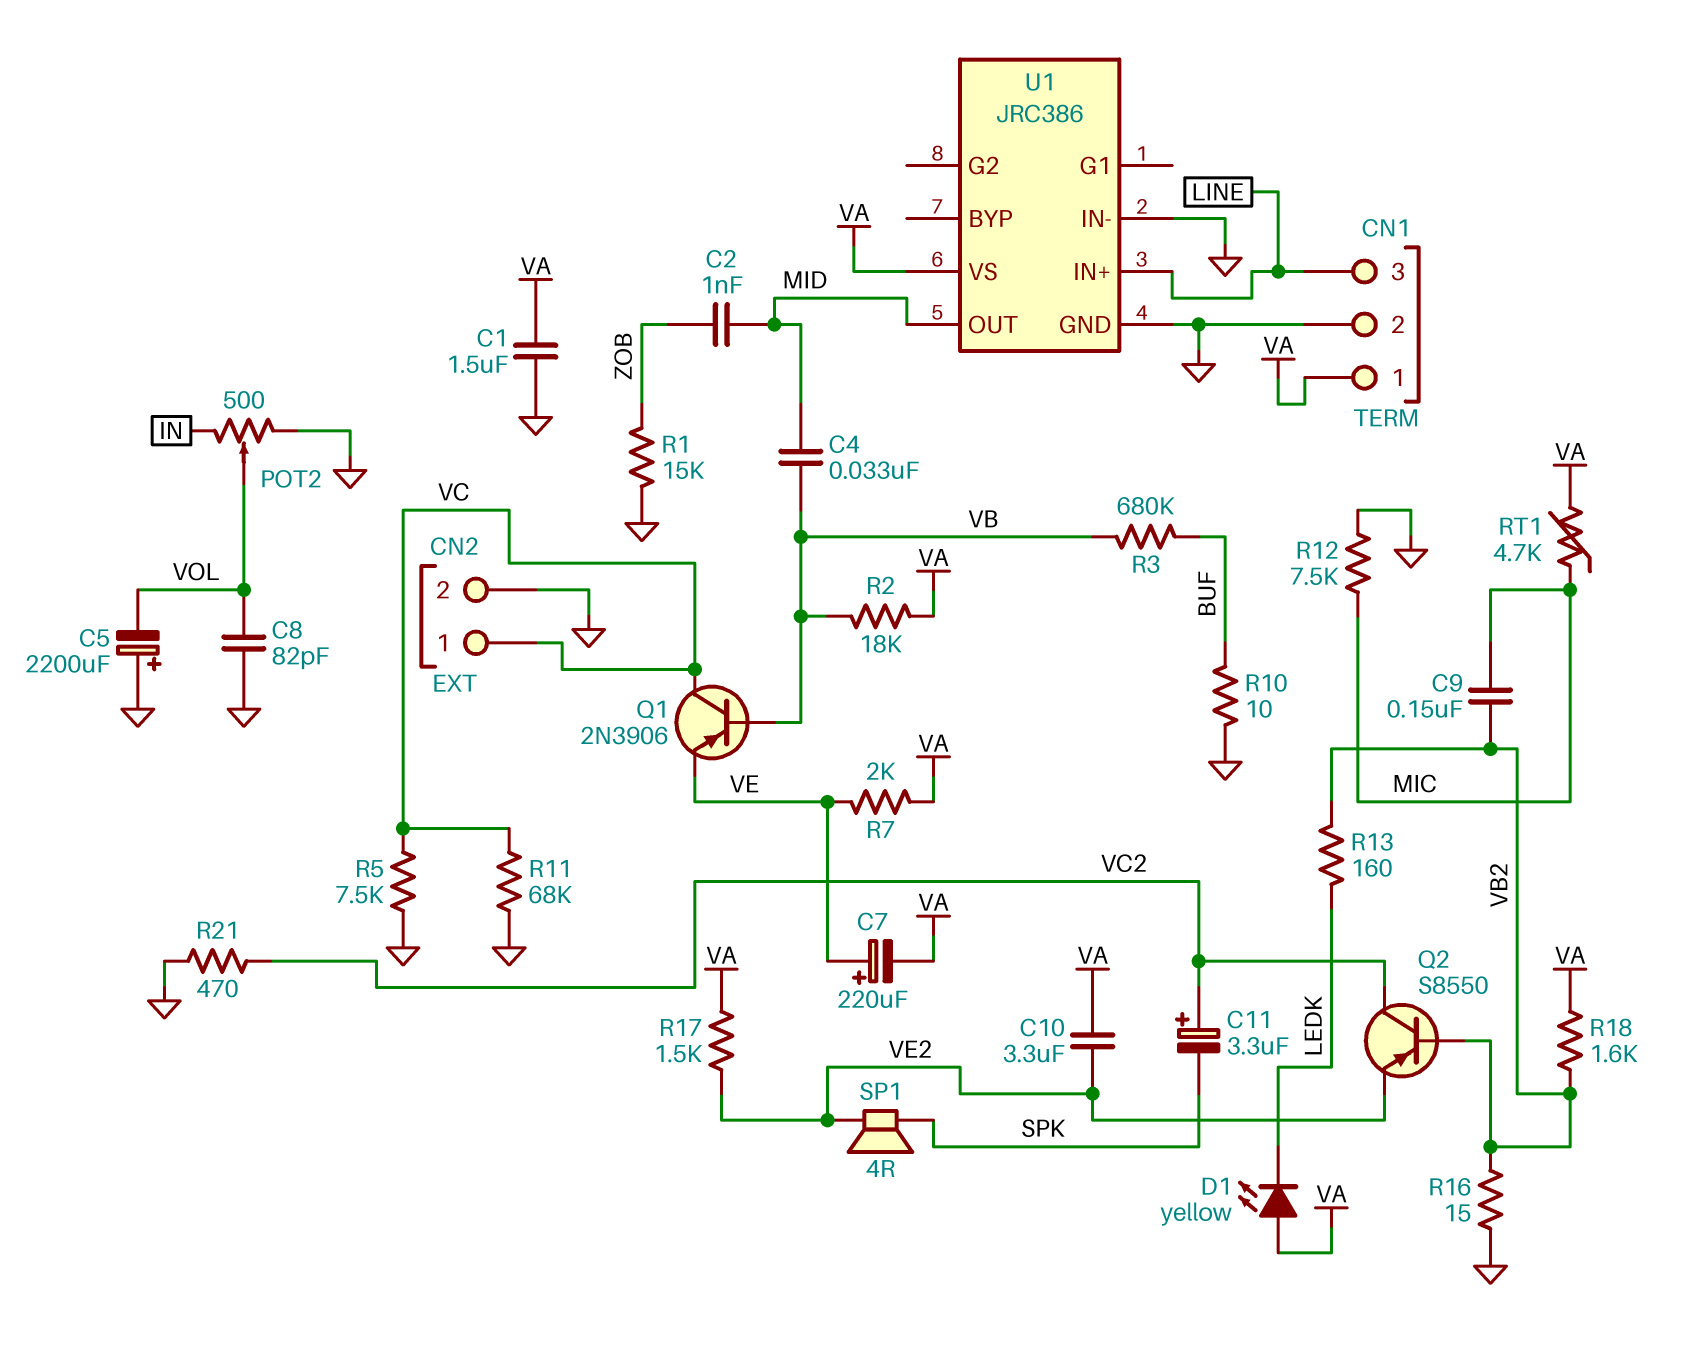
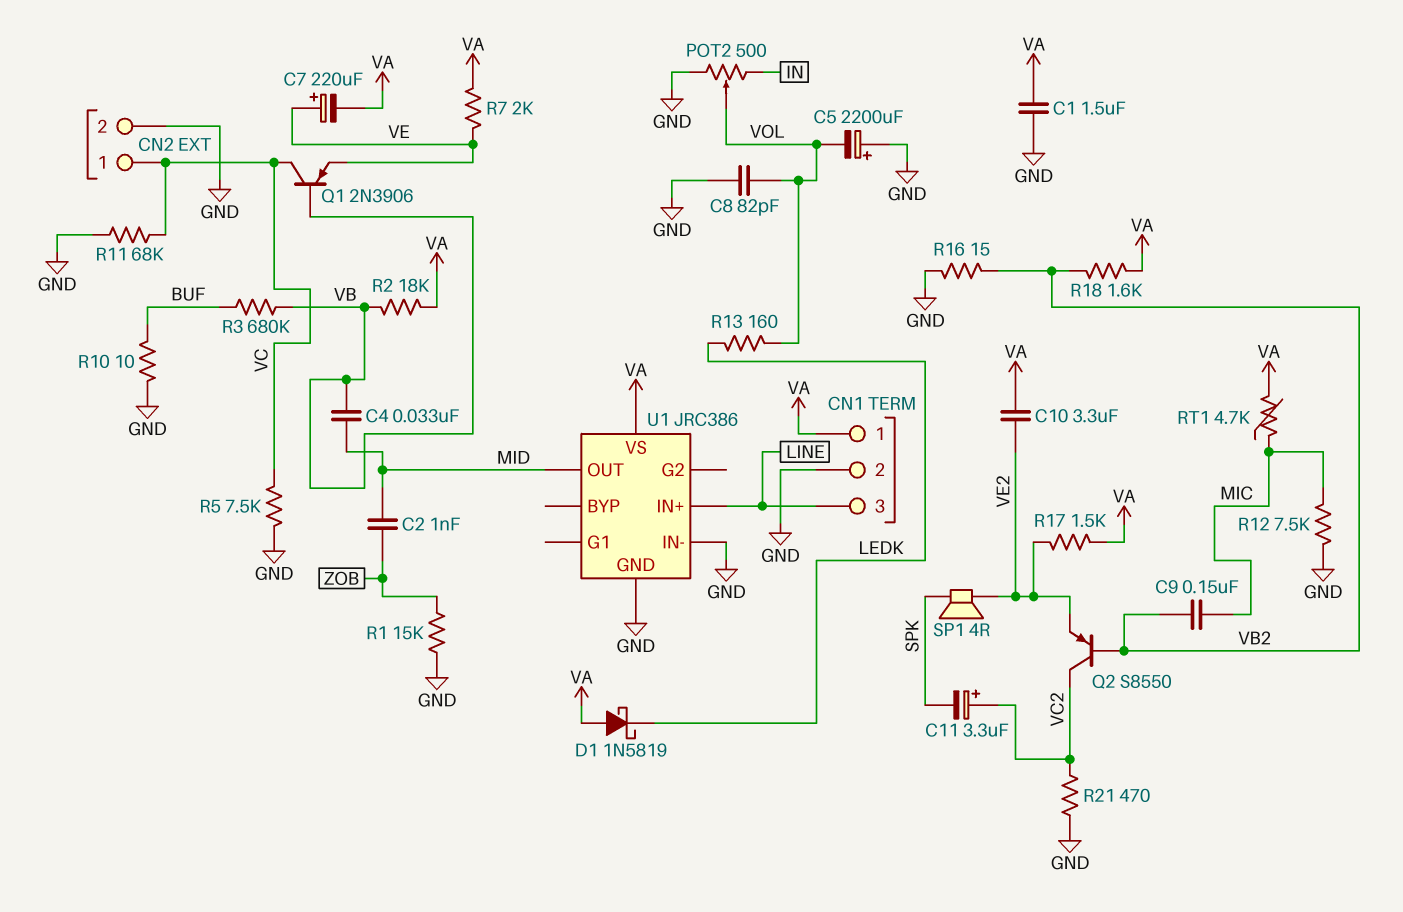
D1: LED yellow (A VA, K LEDK) -> schottky 1N5819 (A VA, K LEDK)
R13: 160 (LEDK, VB2) -> 160 (LEDK, VOL)

